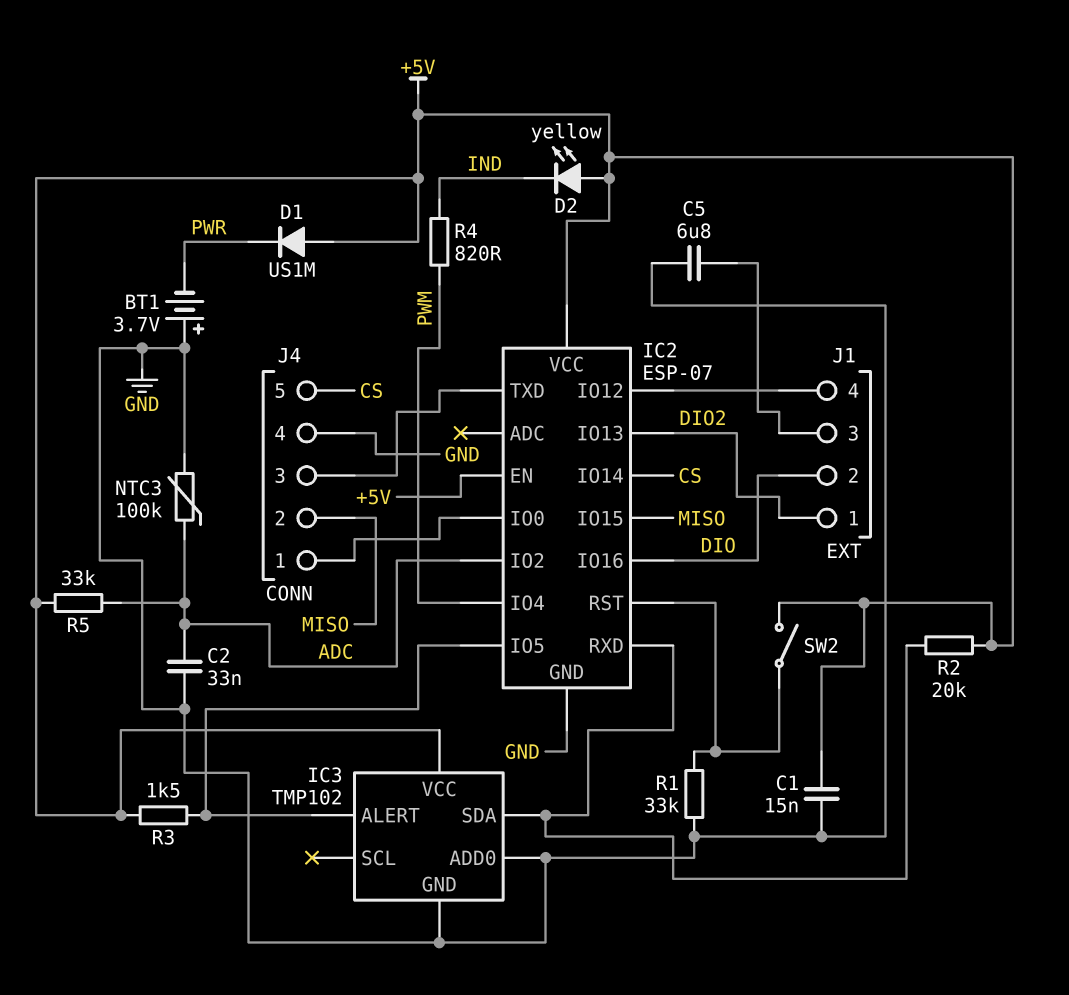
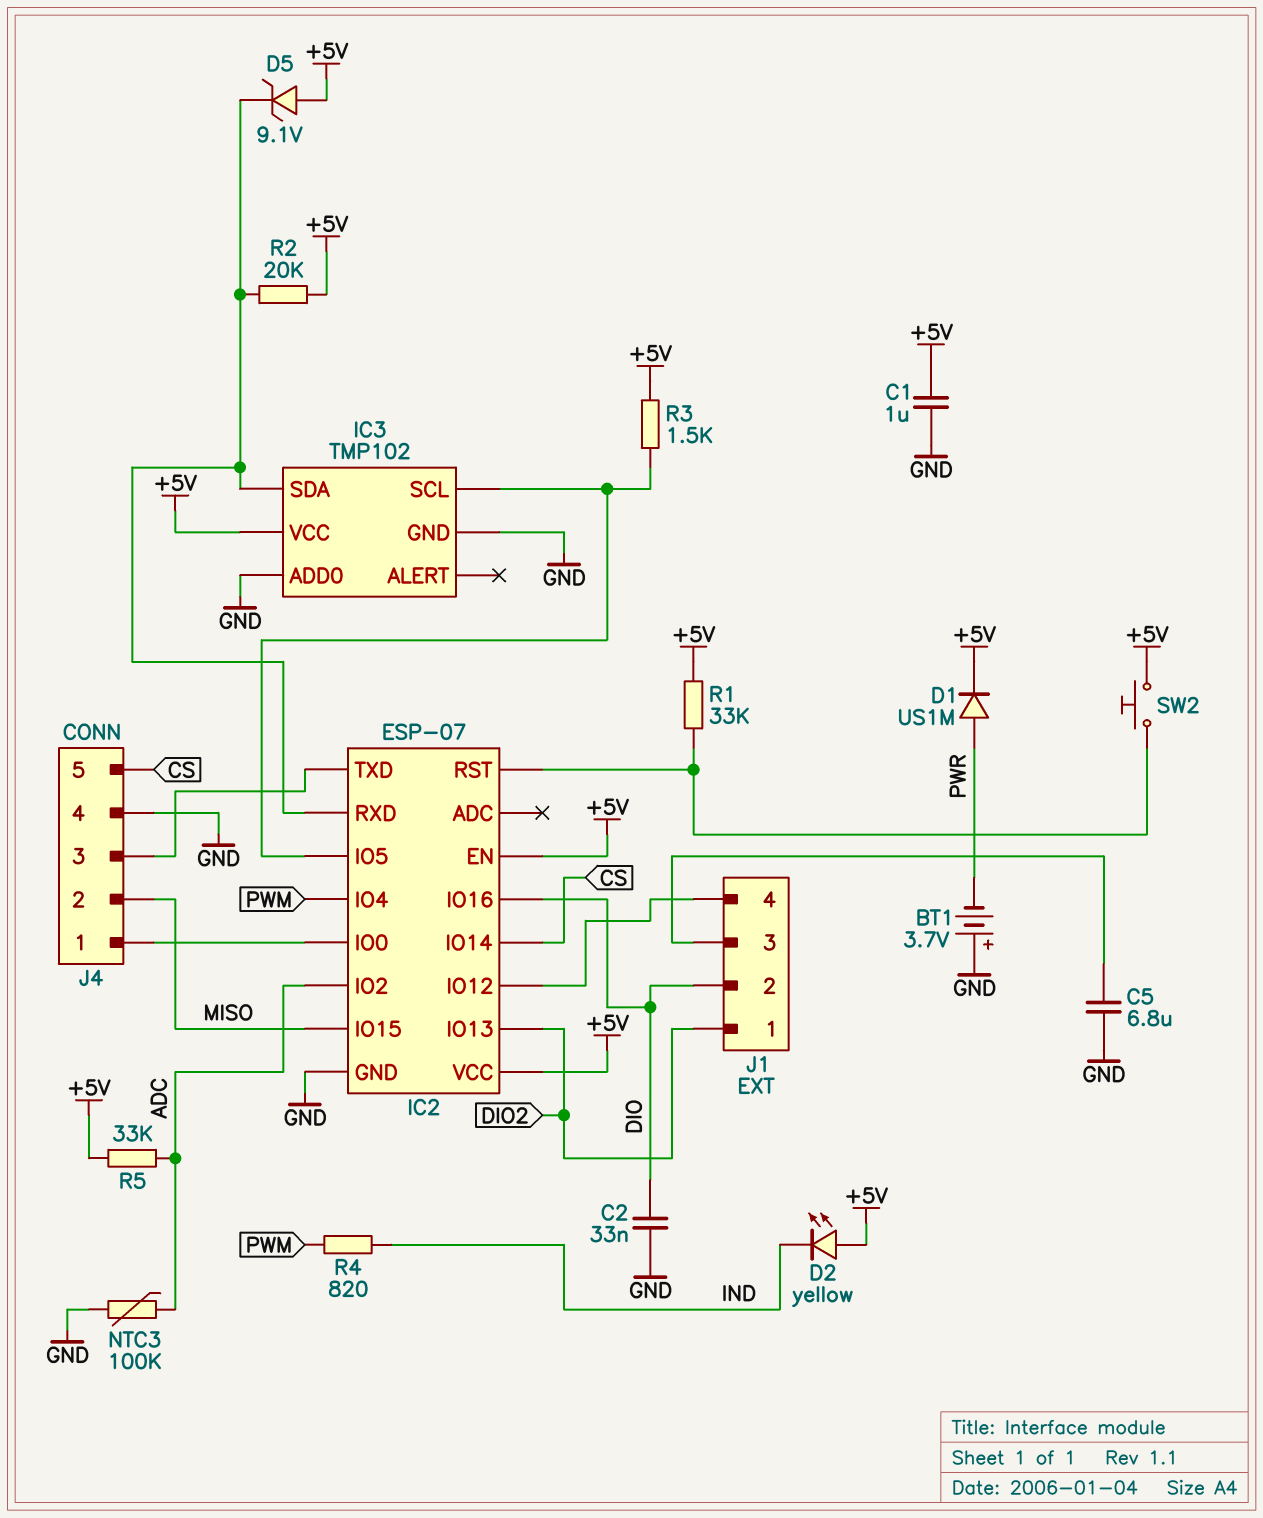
C1: 15nF (+5V, GND) -> 1uF (+5V, GND)
C2: 33nF (ADC, GND) -> 33nF (DIO, GND)
D1: diode US1M (A +5V, K PWR) -> diode US1M (A PWR, K +5V)
D5: none -> zener 9.1V (A +5V, K IC2/RXD)
IC3 pin ALERT: IC2/IO5 -> none
IC3 pin SCL: none -> IC2/IO5
R1: 33k (GND, IC2/RST) -> 33k (+5V, IC2/RST)
SW2: switch (+5V, IC2/RST) -> button (+5V, IC2/RST)

